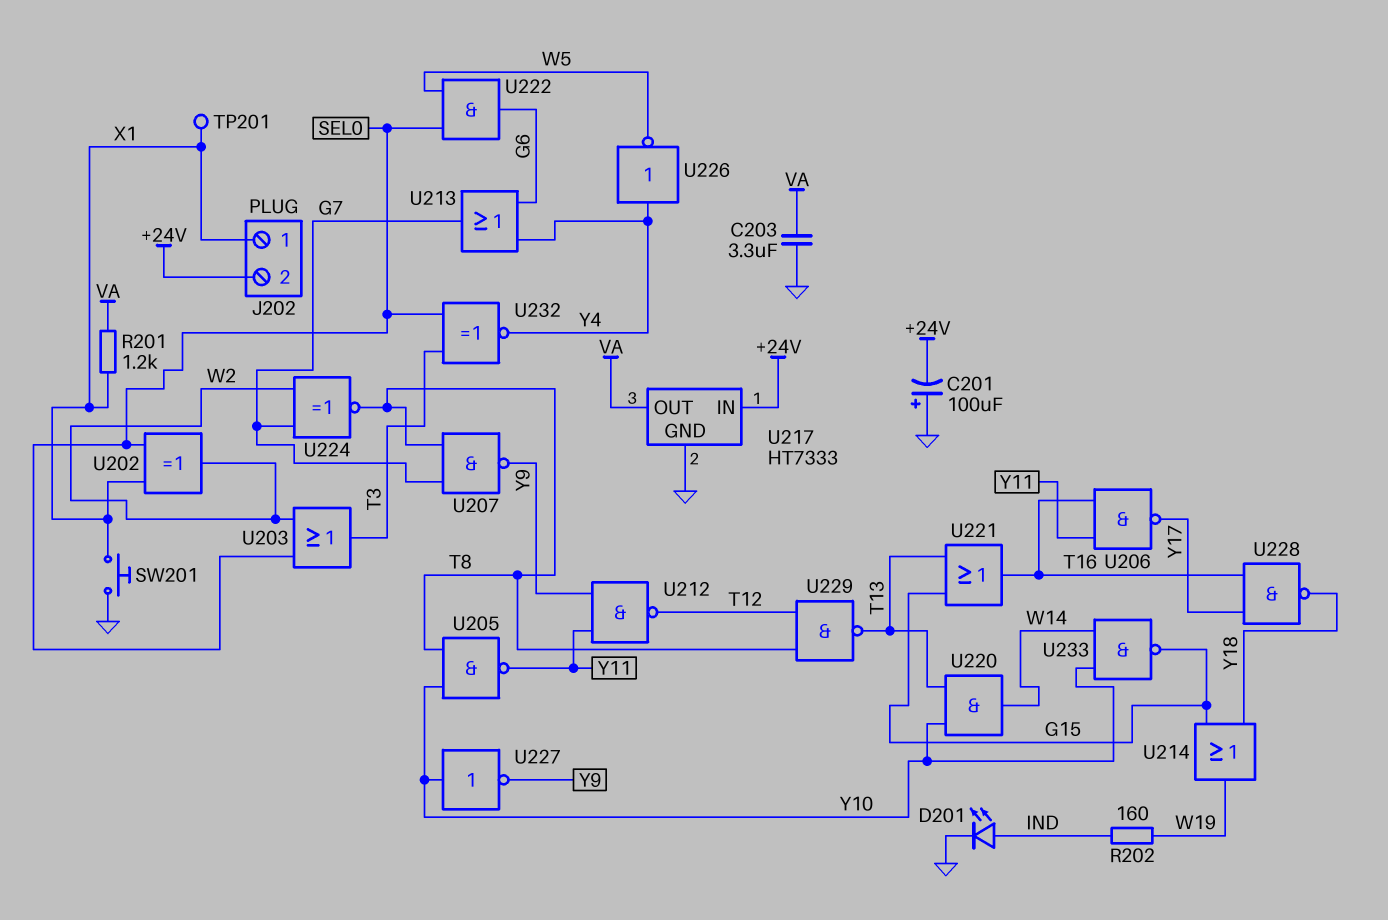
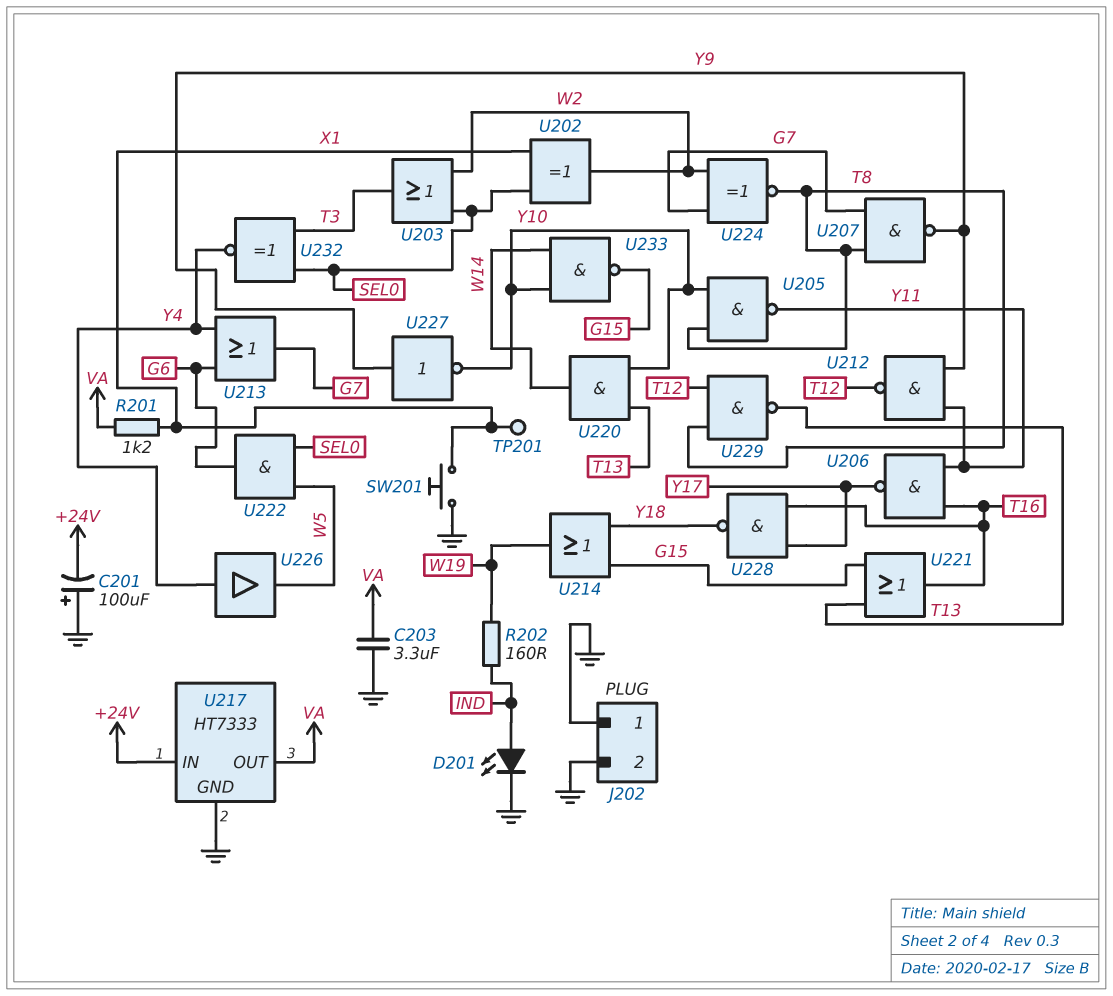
J202 pin 1: X1 -> GND
J202 pin 2: +24V -> GND
U226: NOT (in Y4, out W5) -> buffer (in Y4, out W5)
U227: NOT (in Y10, out Y9) -> NOT (in Y9, out Y10)

